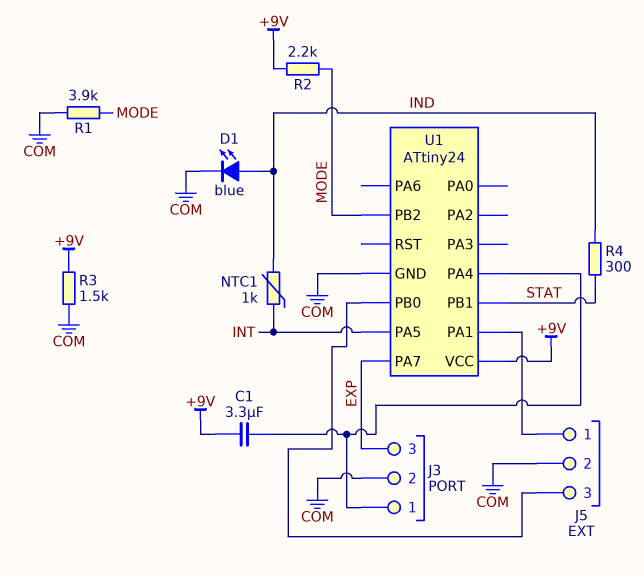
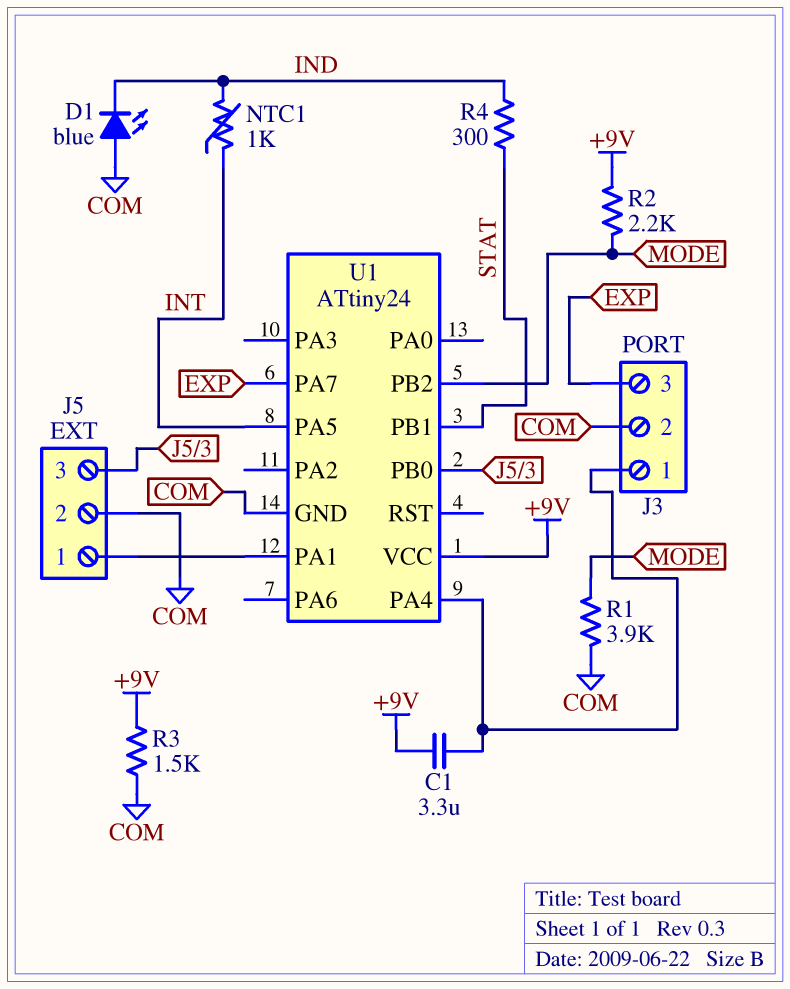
D1: LED blue (A IND, K COM) -> LED blue (A COM, K IND)

